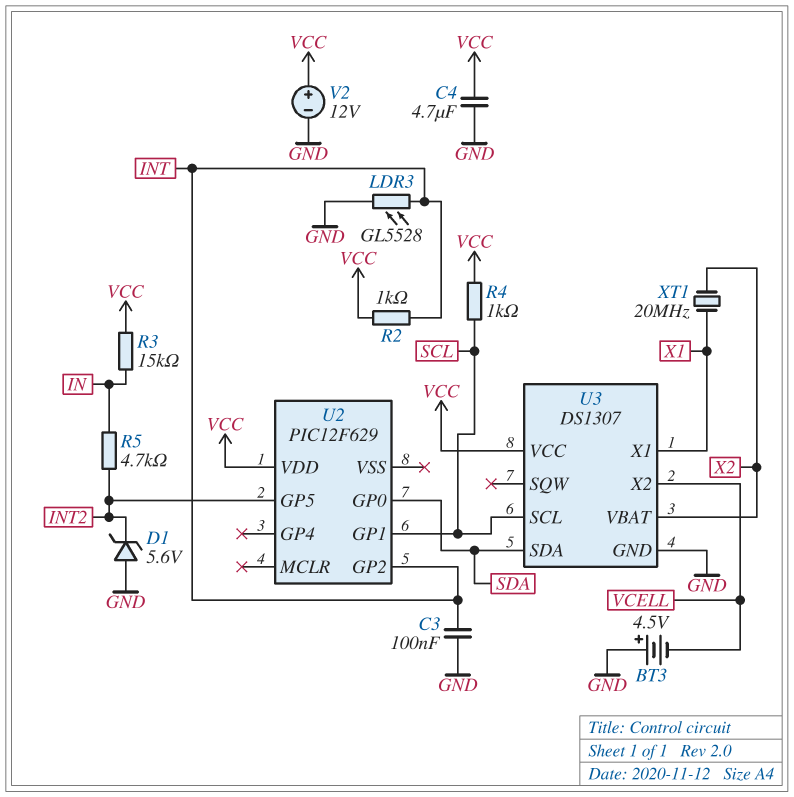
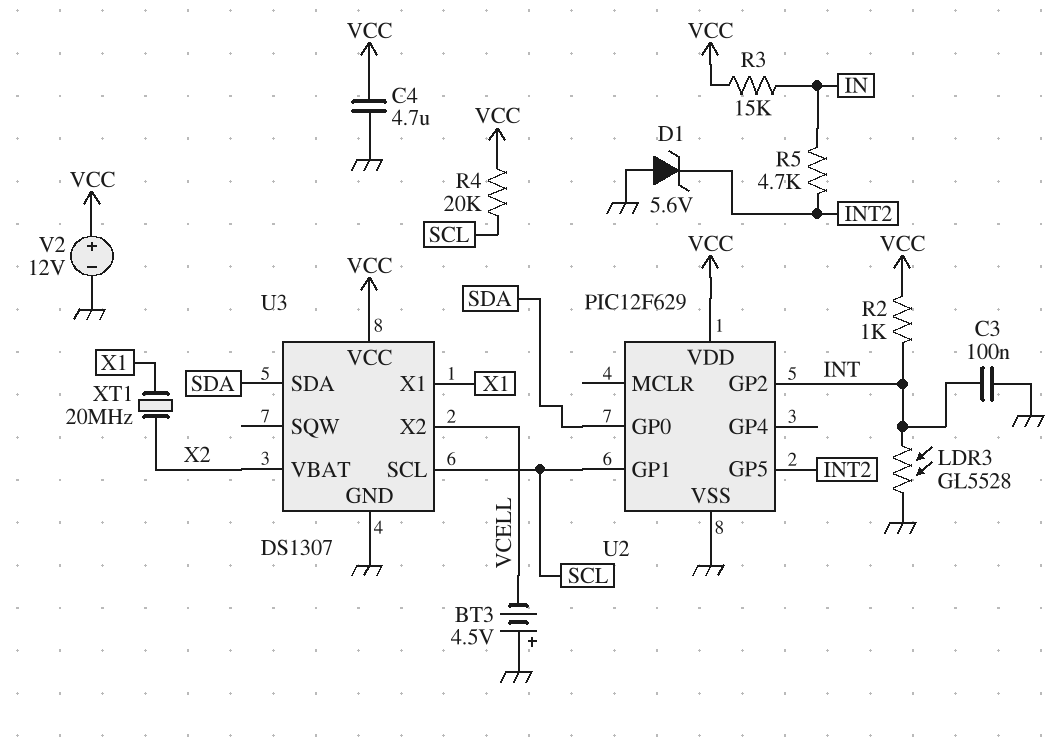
R4: 1k (SCL, VCC) -> 20k (SCL, VCC)
U2 pin VSS: none -> GND

